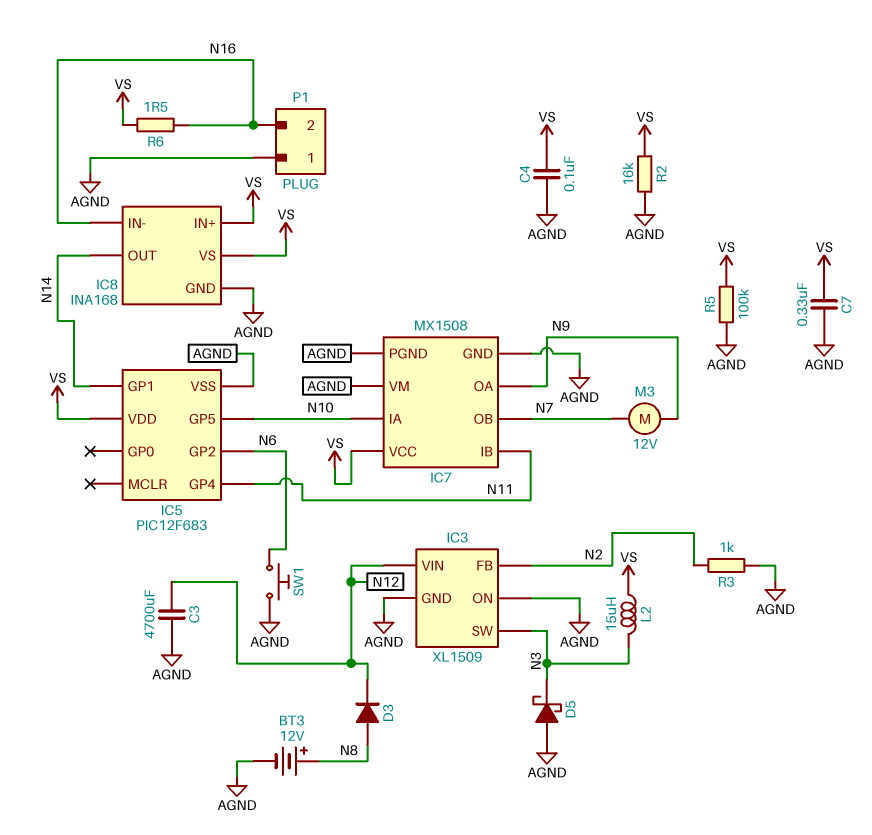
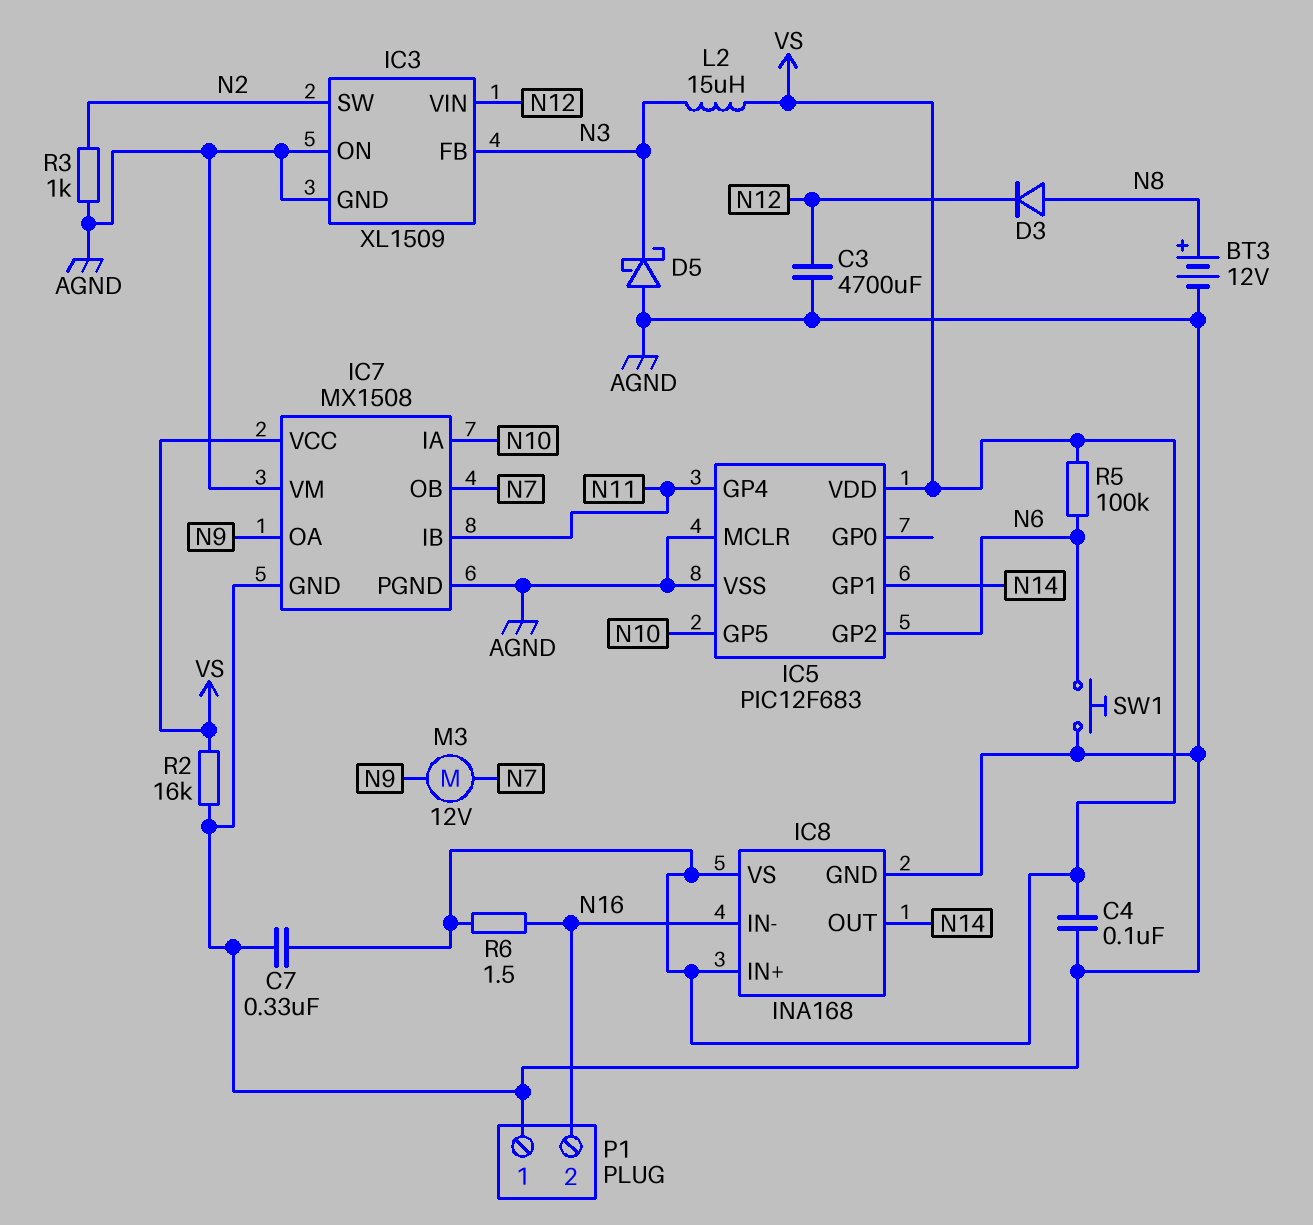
IC3 pin FB: N2 -> N3
IC3 pin SW: N3 -> N2
IC5 pin MCLR: none -> AGND
R5: 100k (AGND, VS) -> 100k (N6, VS)

